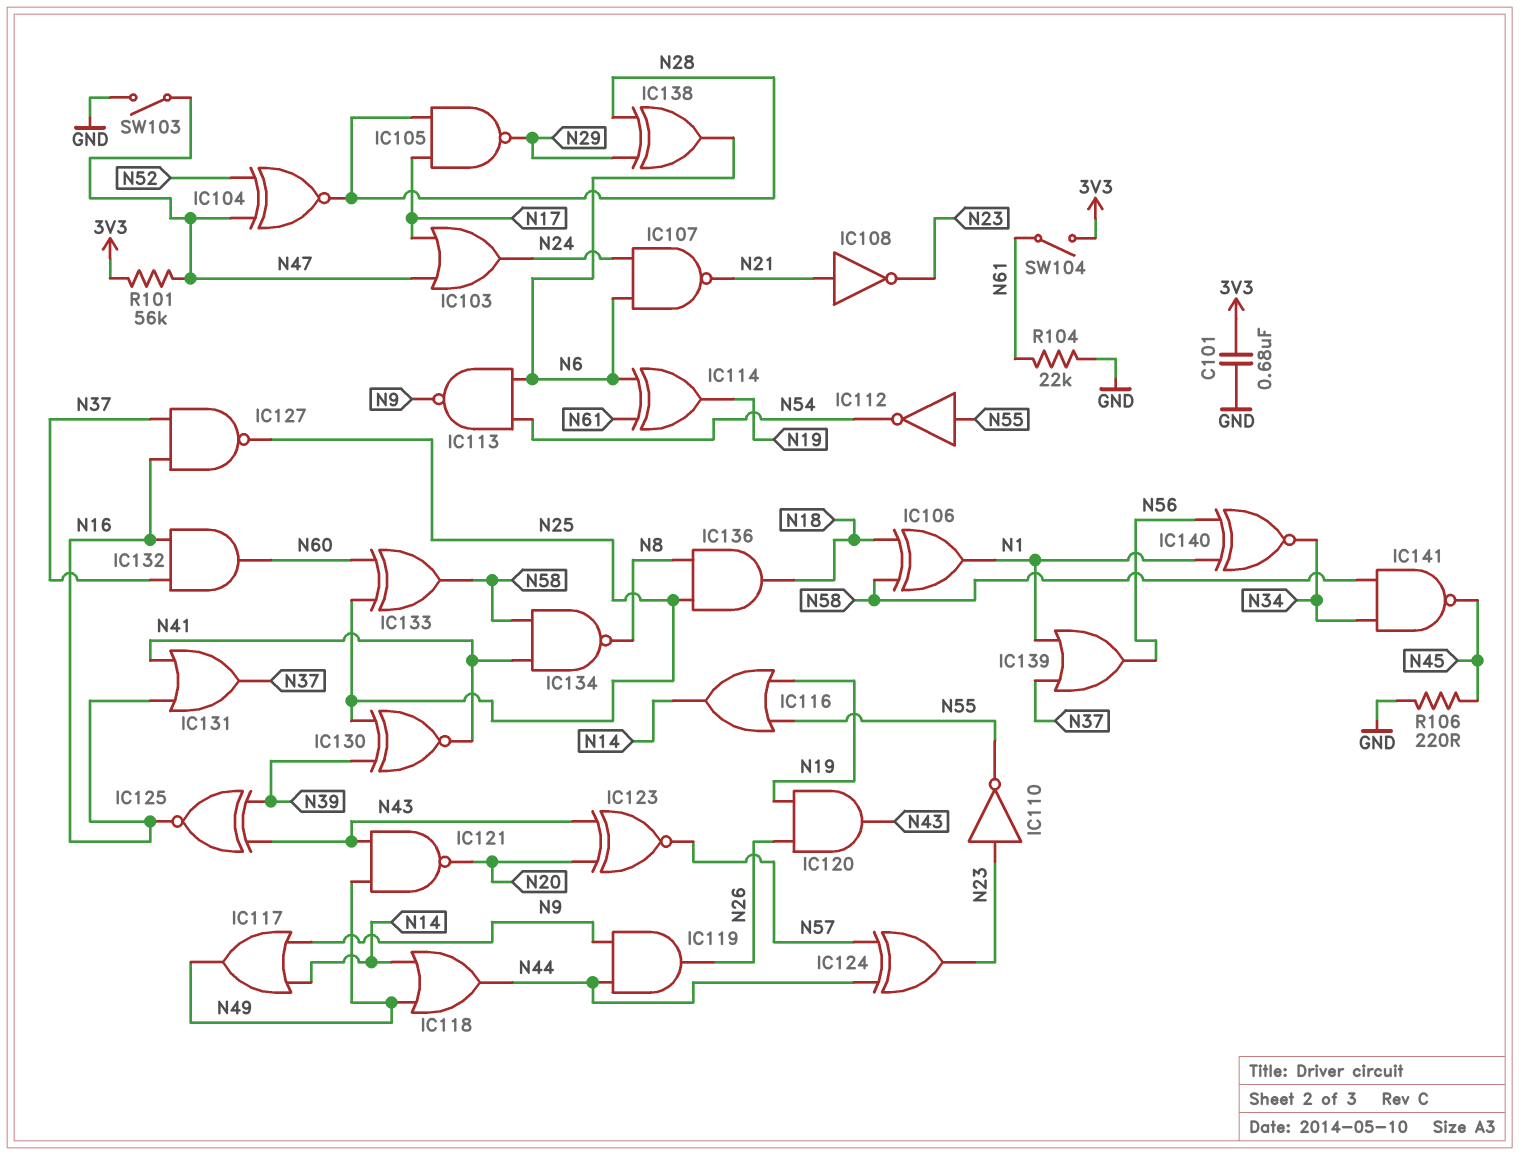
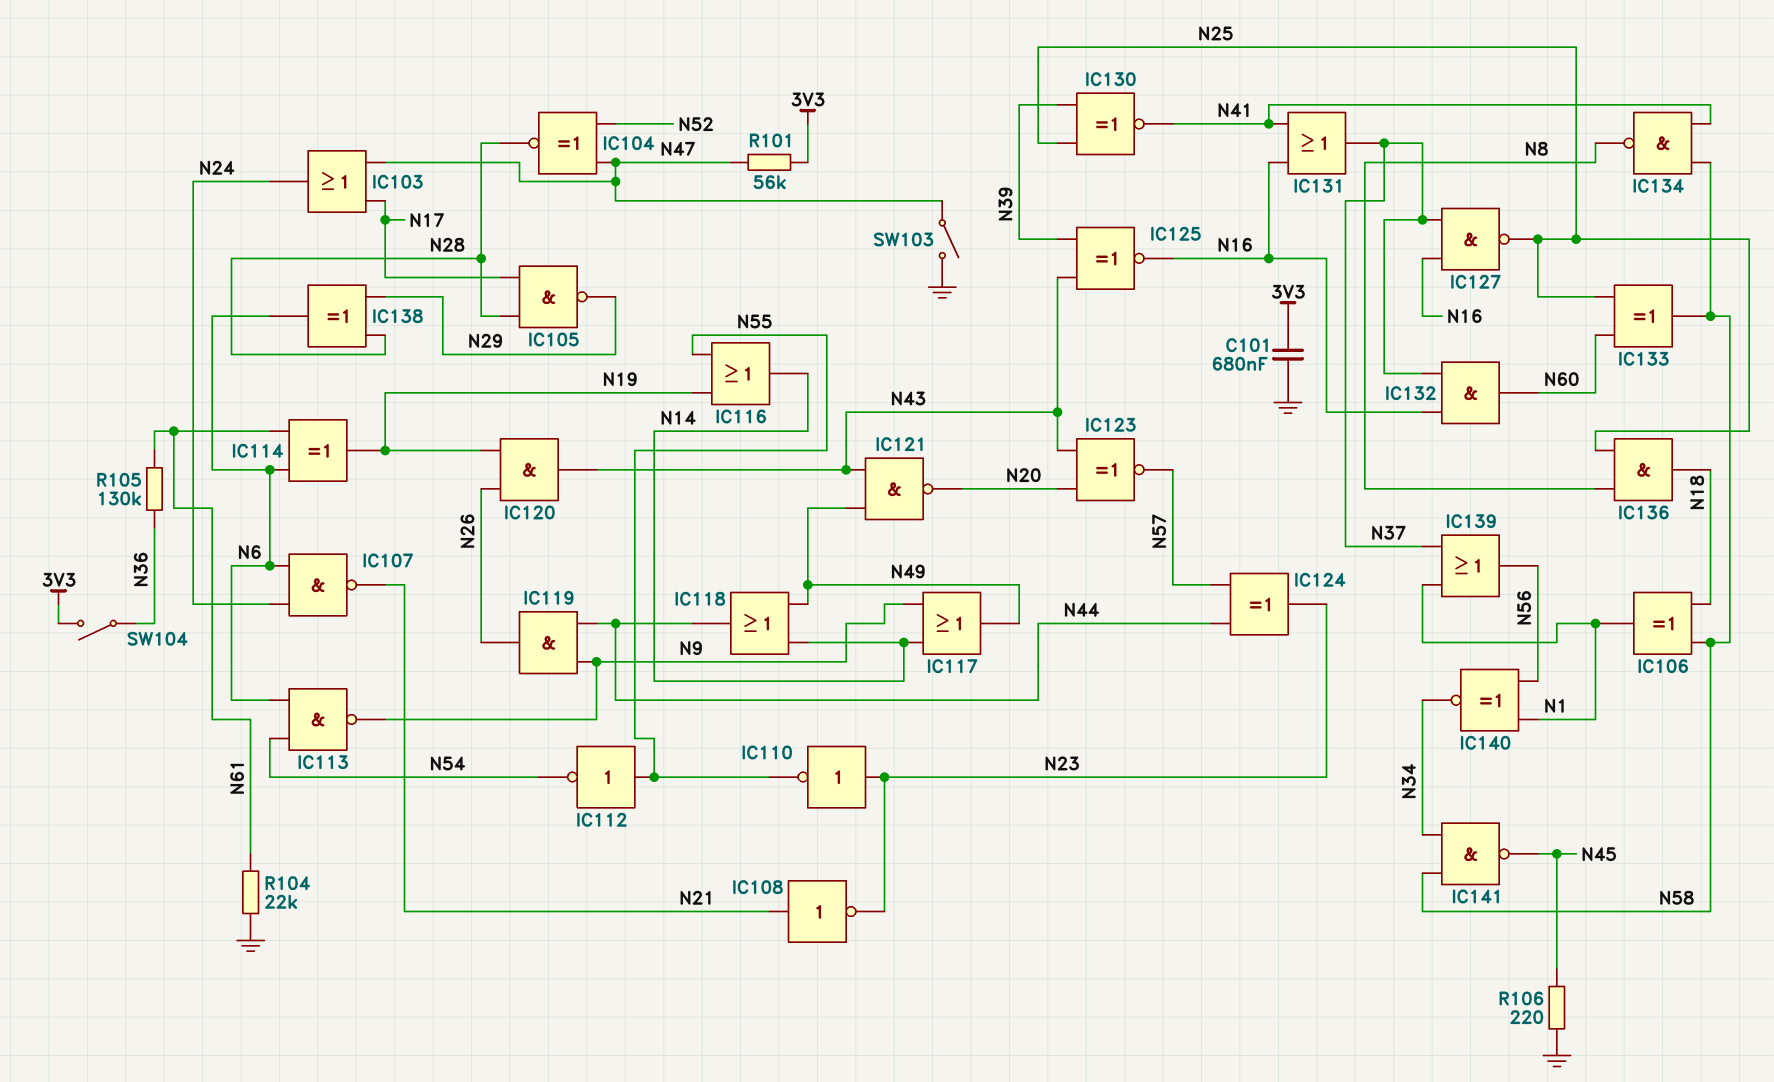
R105: none -> 130k (N36, N61)
SW104: switch (3V3, N61) -> switch (3V3, N36)

